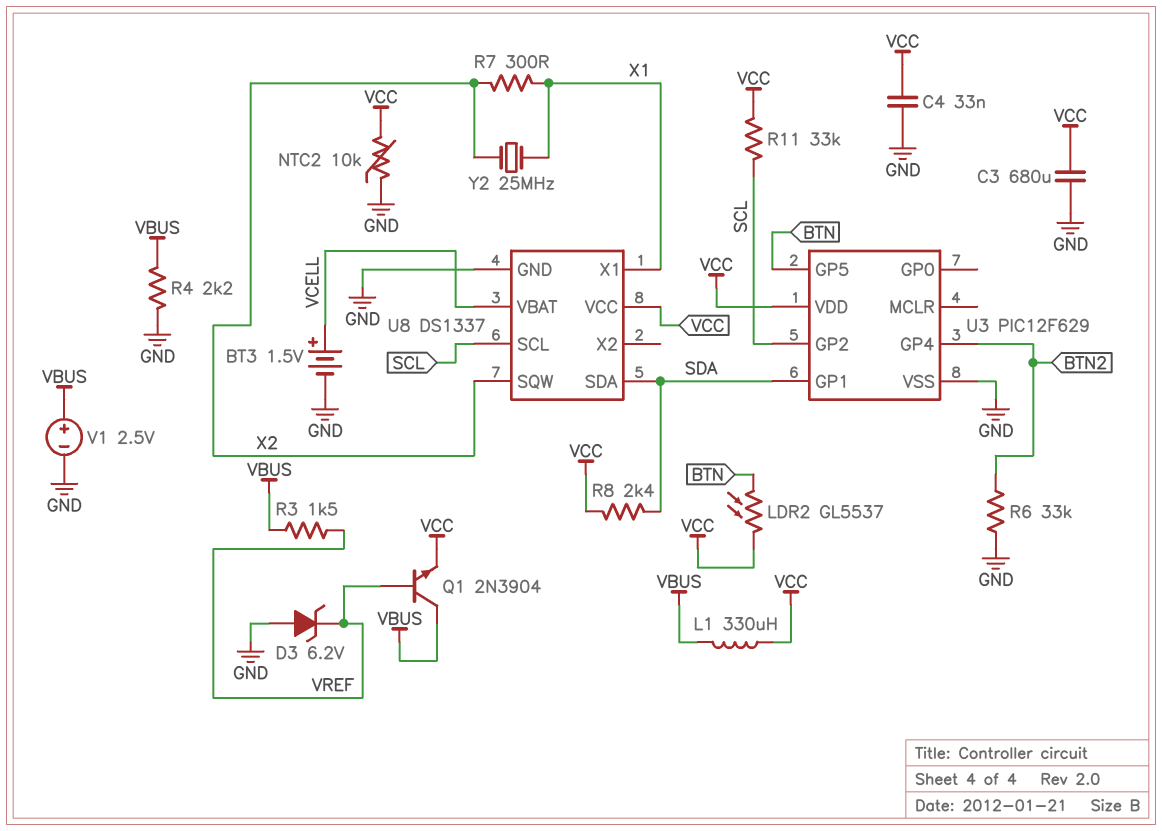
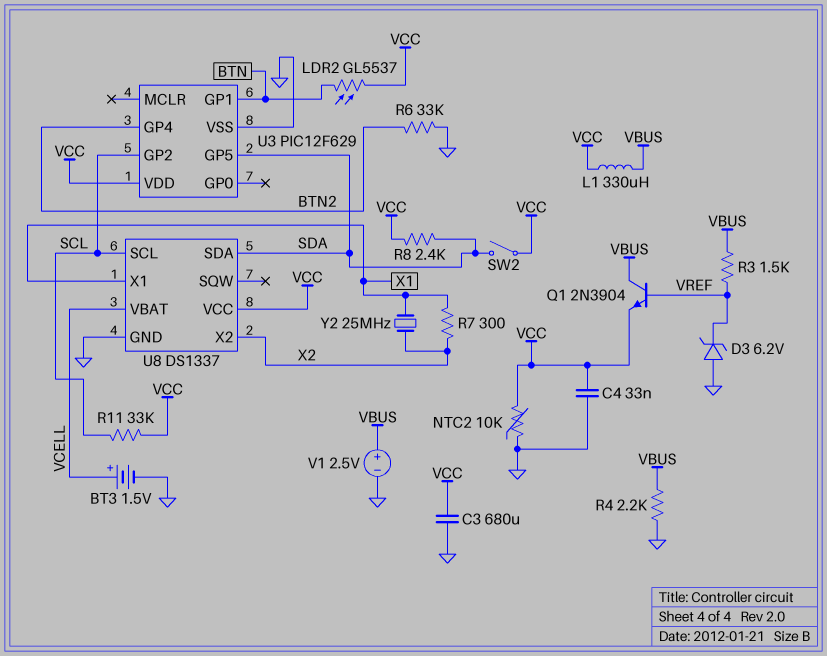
SW2: none -> switch (SDA, VCC)
U3 pin GP1: SDA -> BTN
U3 pin GP5: BTN -> SDA
U8 pin SQW: X2 -> none
U8 pin X2: none -> X2

